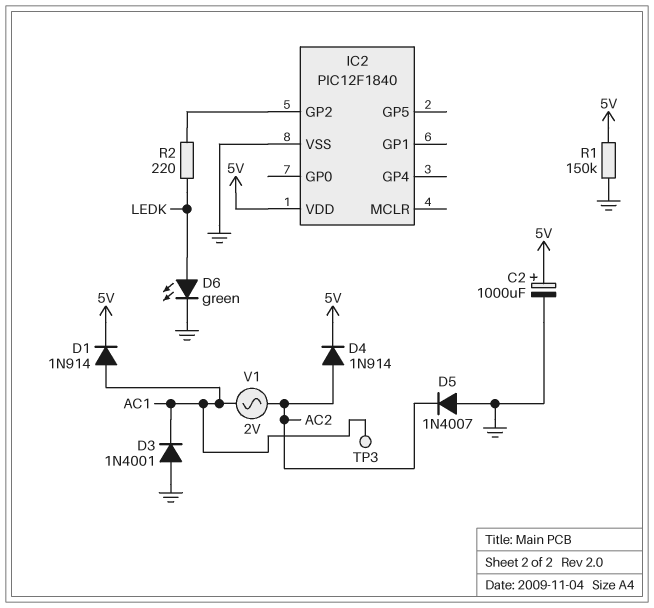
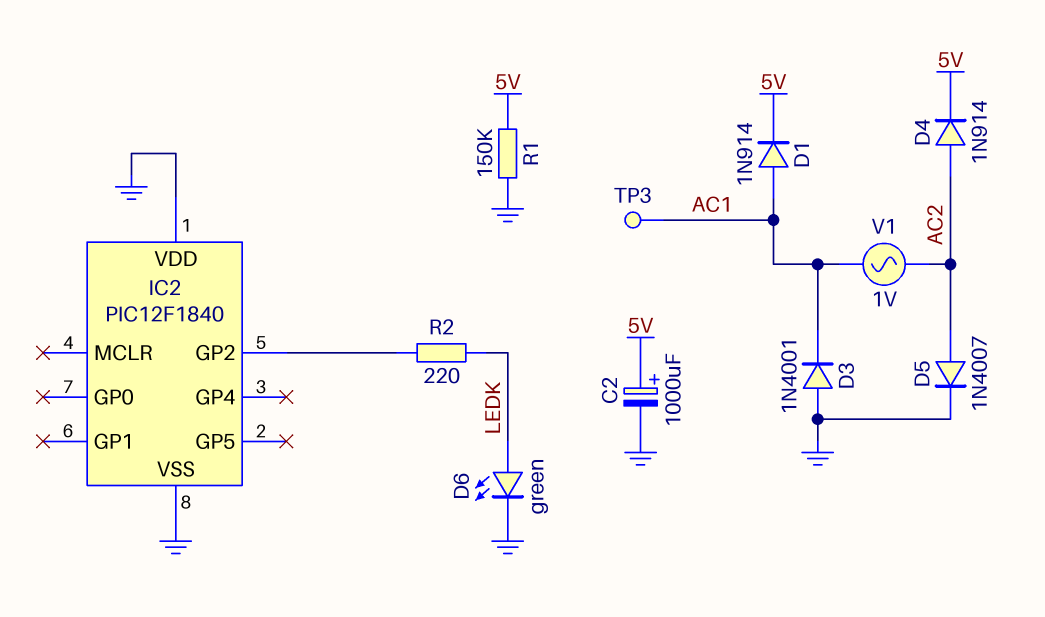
D5: diode 1N4007 (A GND, K AC2) -> diode 1N4007 (A AC2, K GND)
IC2 pin VDD: 5V -> GND
V1: AC 2V (AC1, AC2) -> AC 1V (AC1, AC2)

